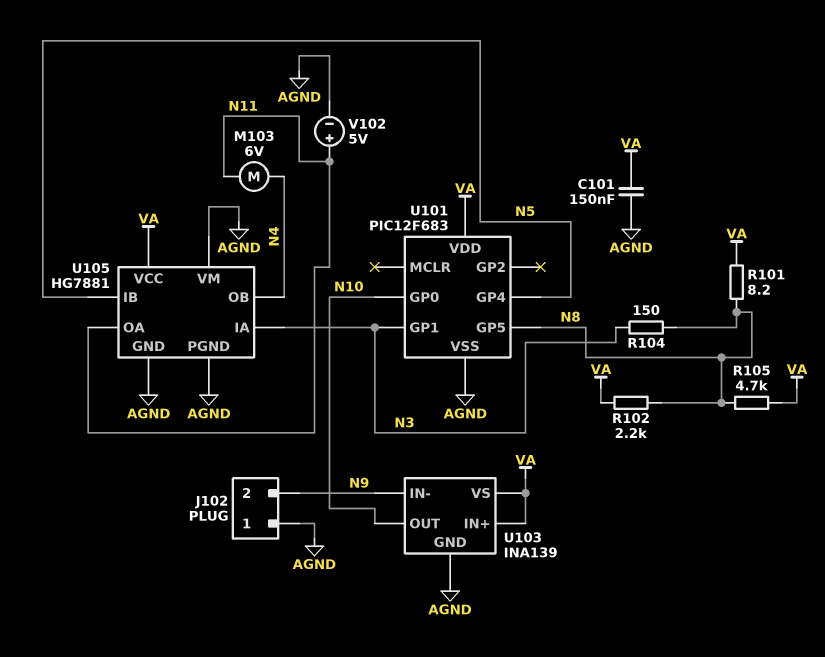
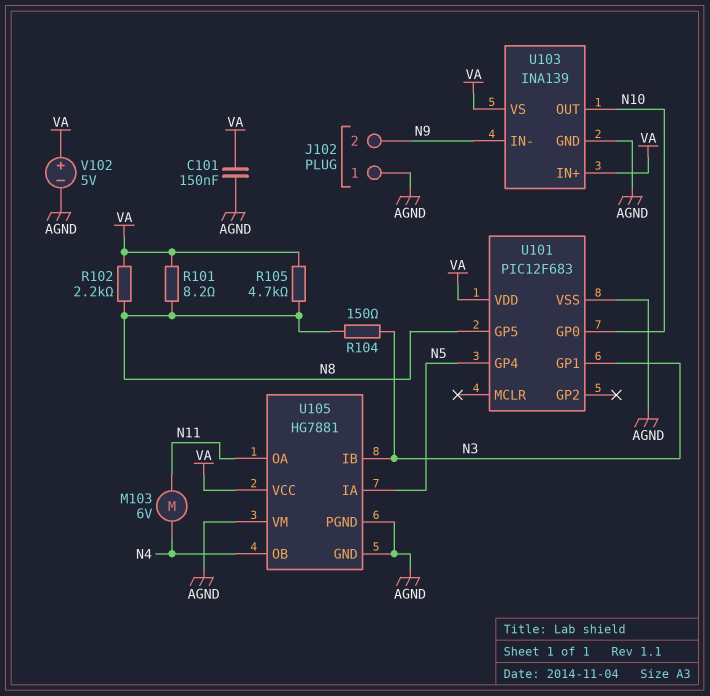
U105 pin IA: N3 -> N5
U105 pin IB: N5 -> N3
V102: 5V (plus N11, minus AGND) -> 5V (plus VA, minus AGND)

